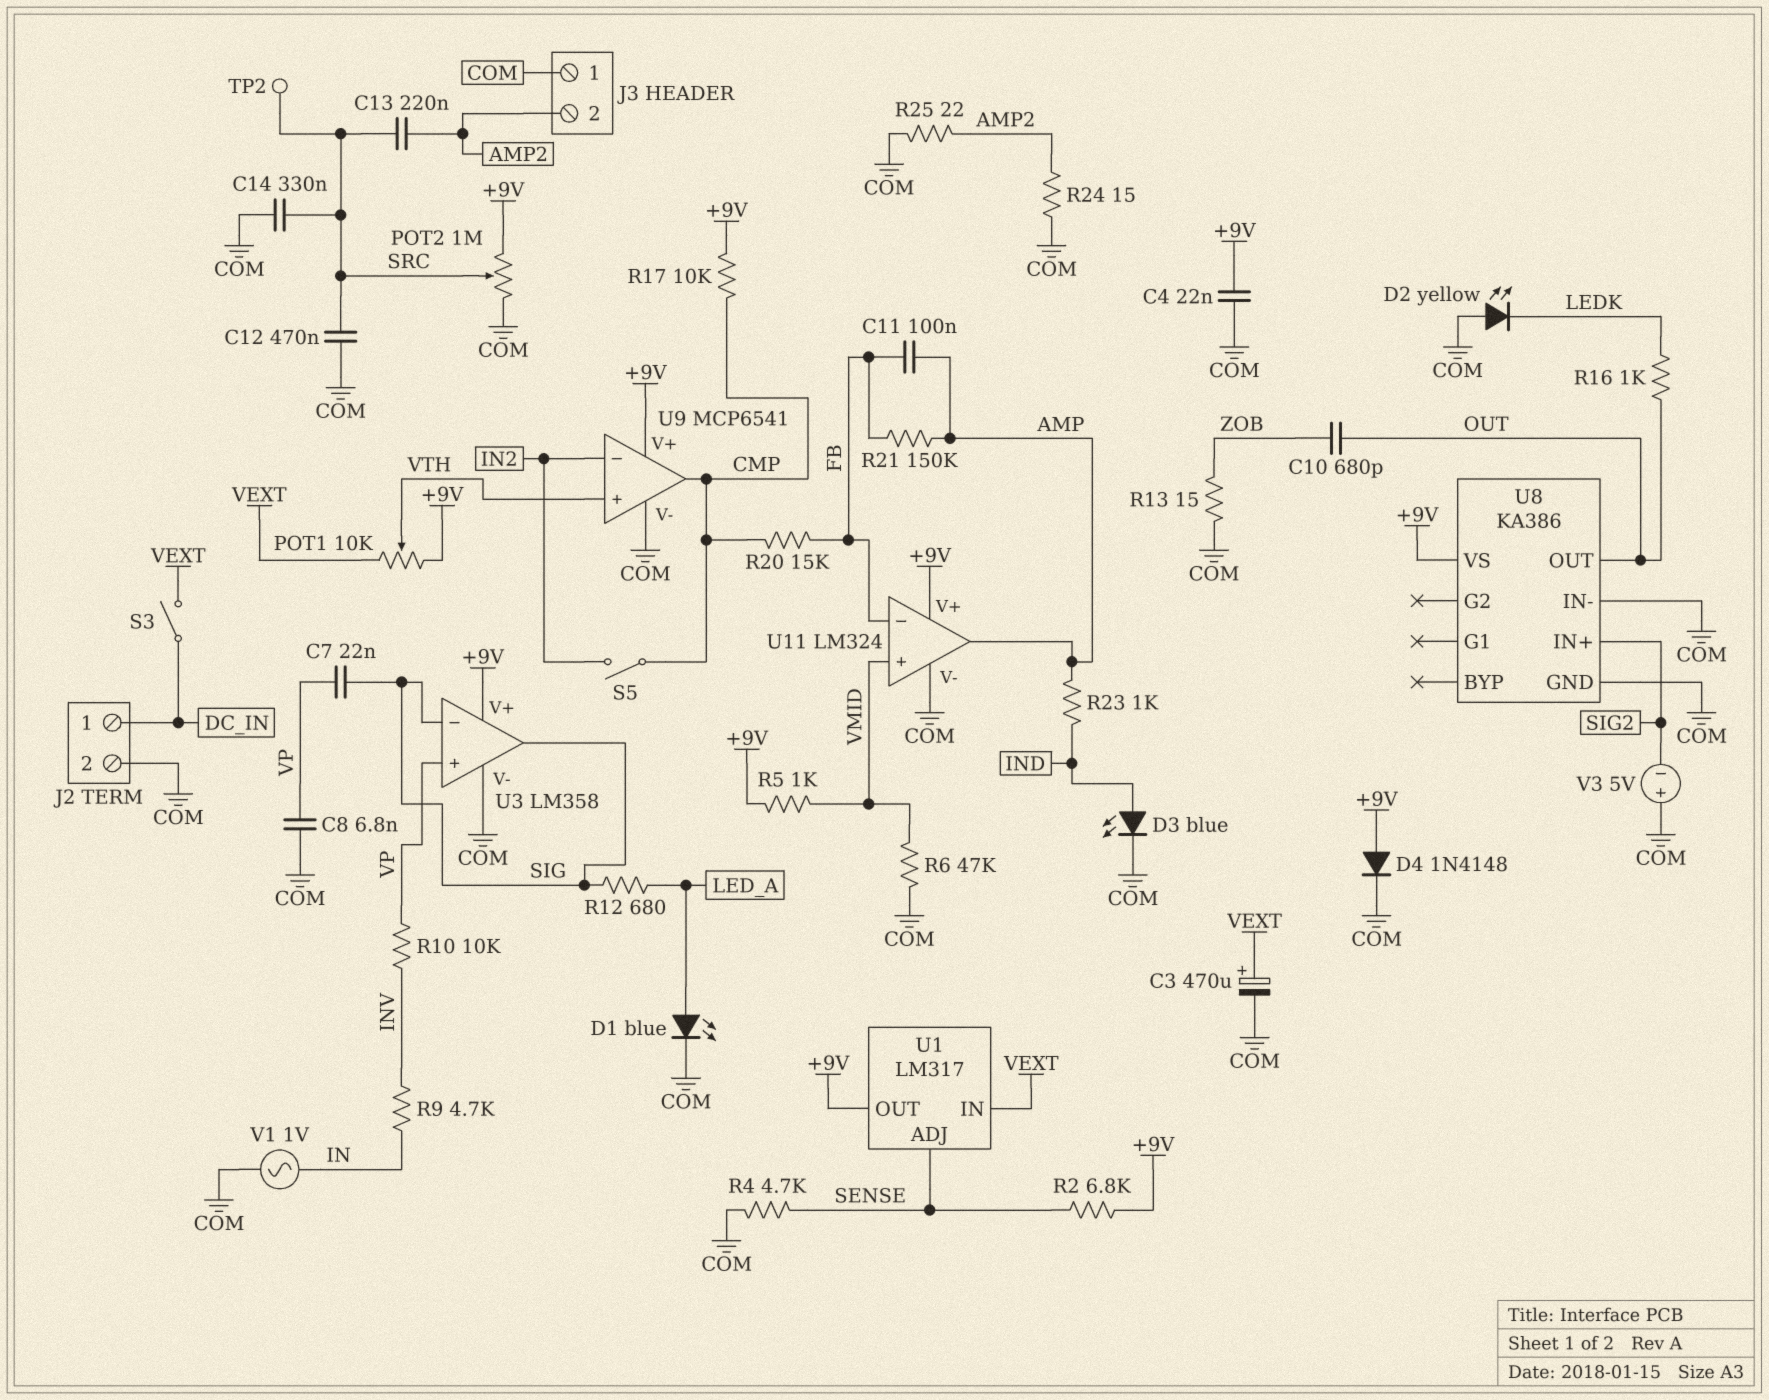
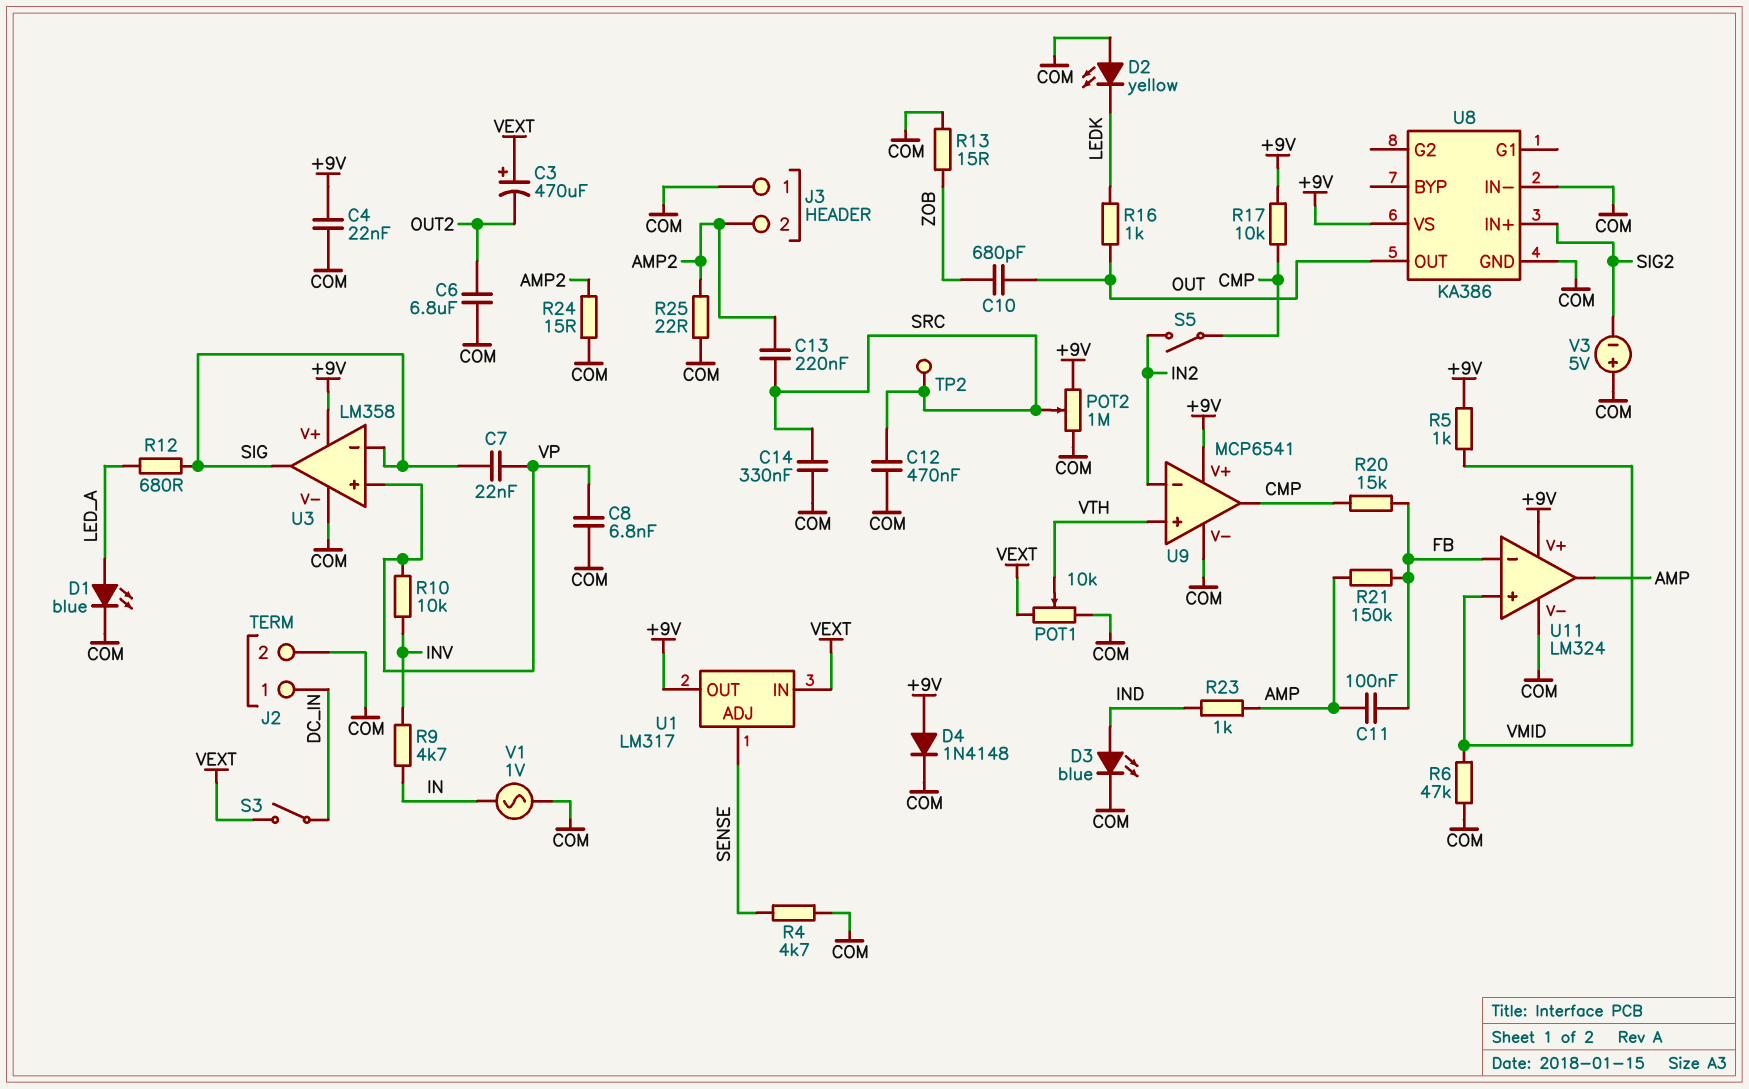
C3: 470uF (plus VEXT, minus COM) -> 470uF (plus VEXT, minus OUT2)
C6: none -> 6.8uF (COM, OUT2)
POT1: 10k (+9V, VEXT, wiper VTH) -> 10k (COM, VEXT, wiper VTH)
R2: 6.8k (+9V, SENSE) -> none

